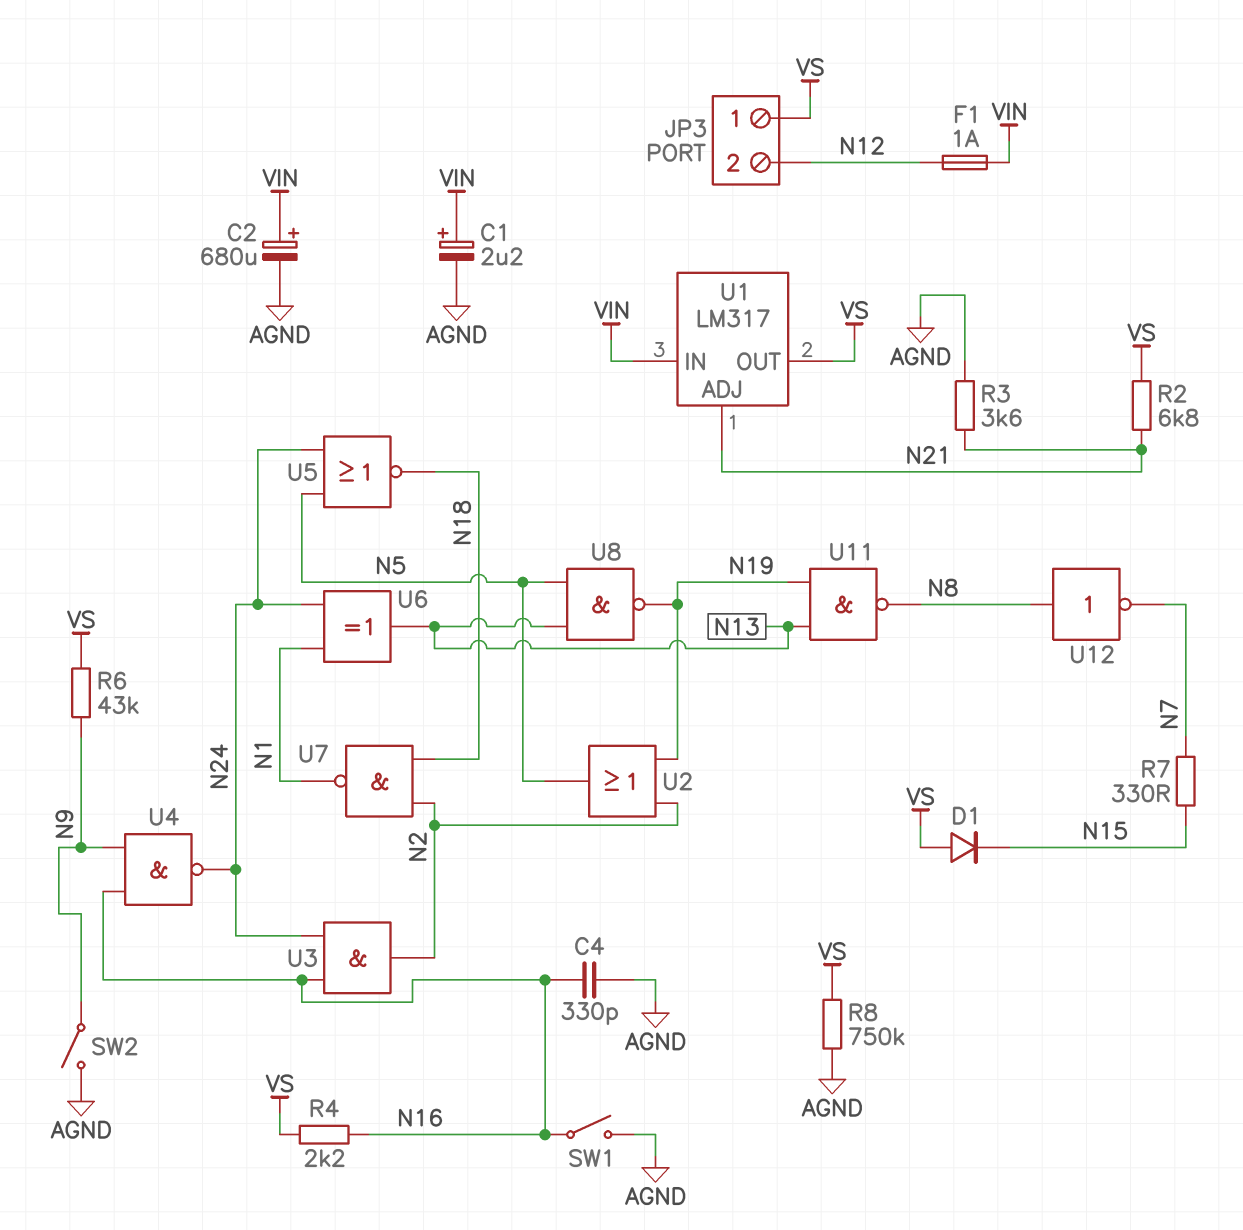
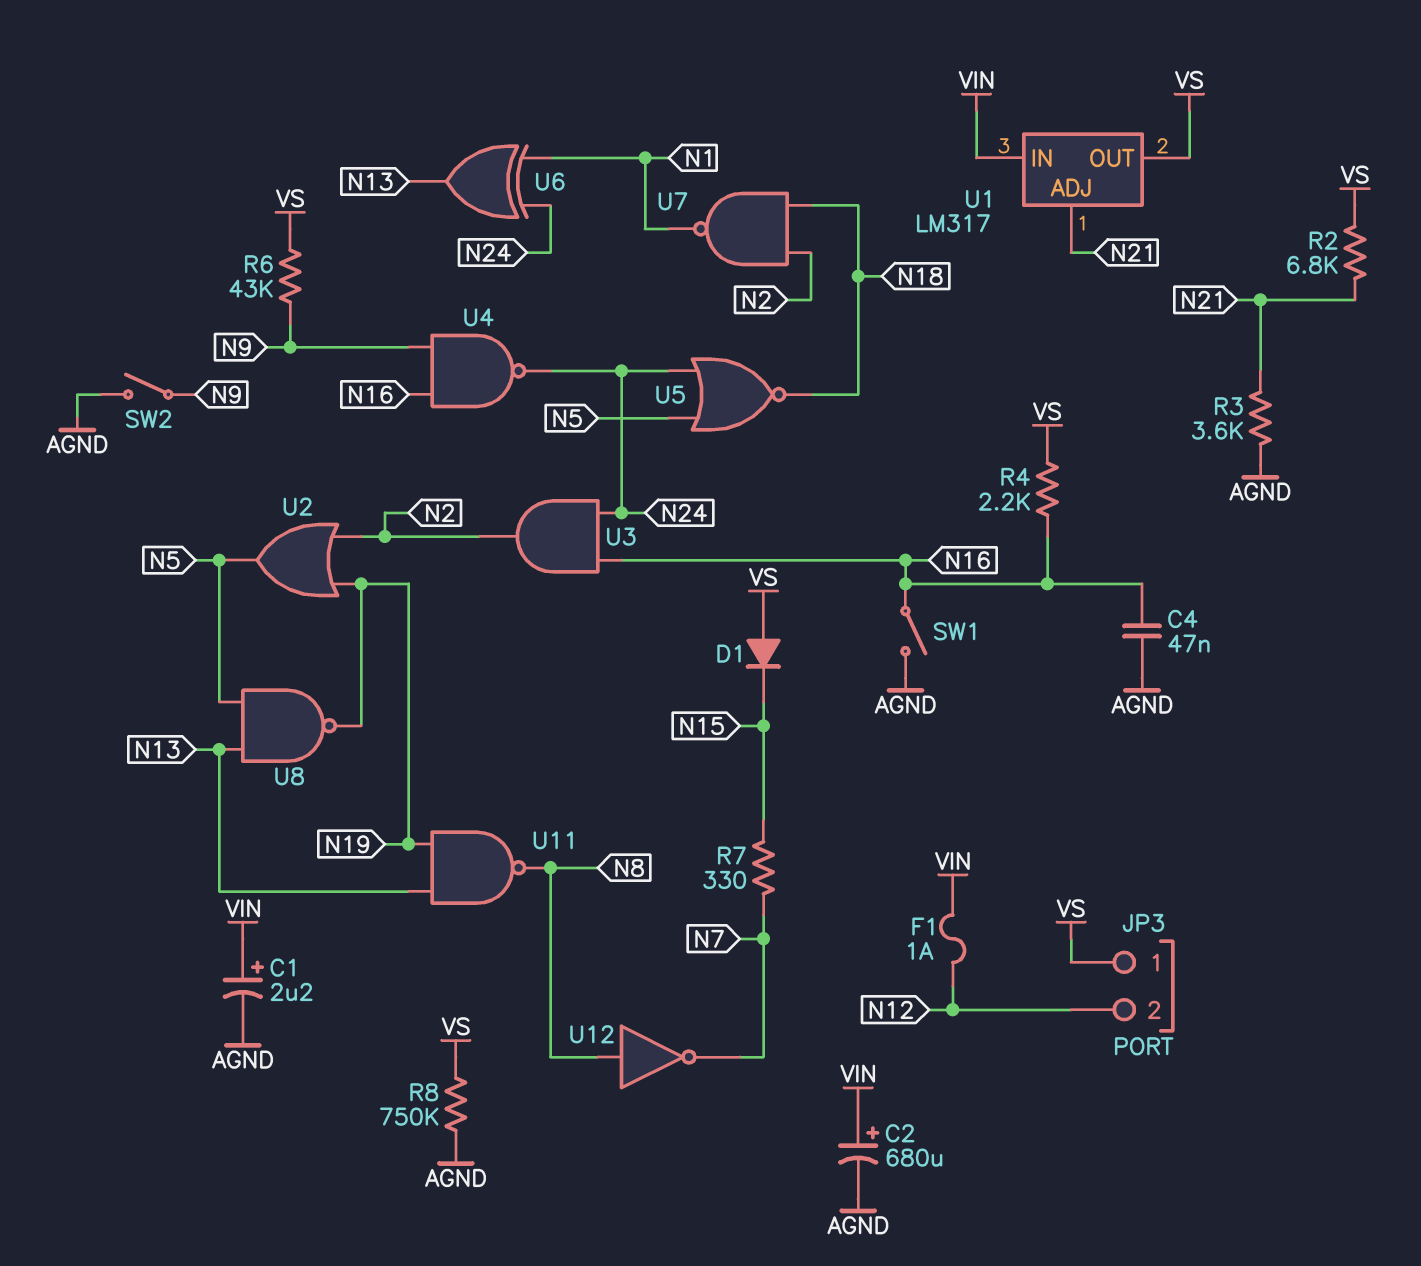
C4: 330pF (AGND, N16) -> 47nF (AGND, N16)

